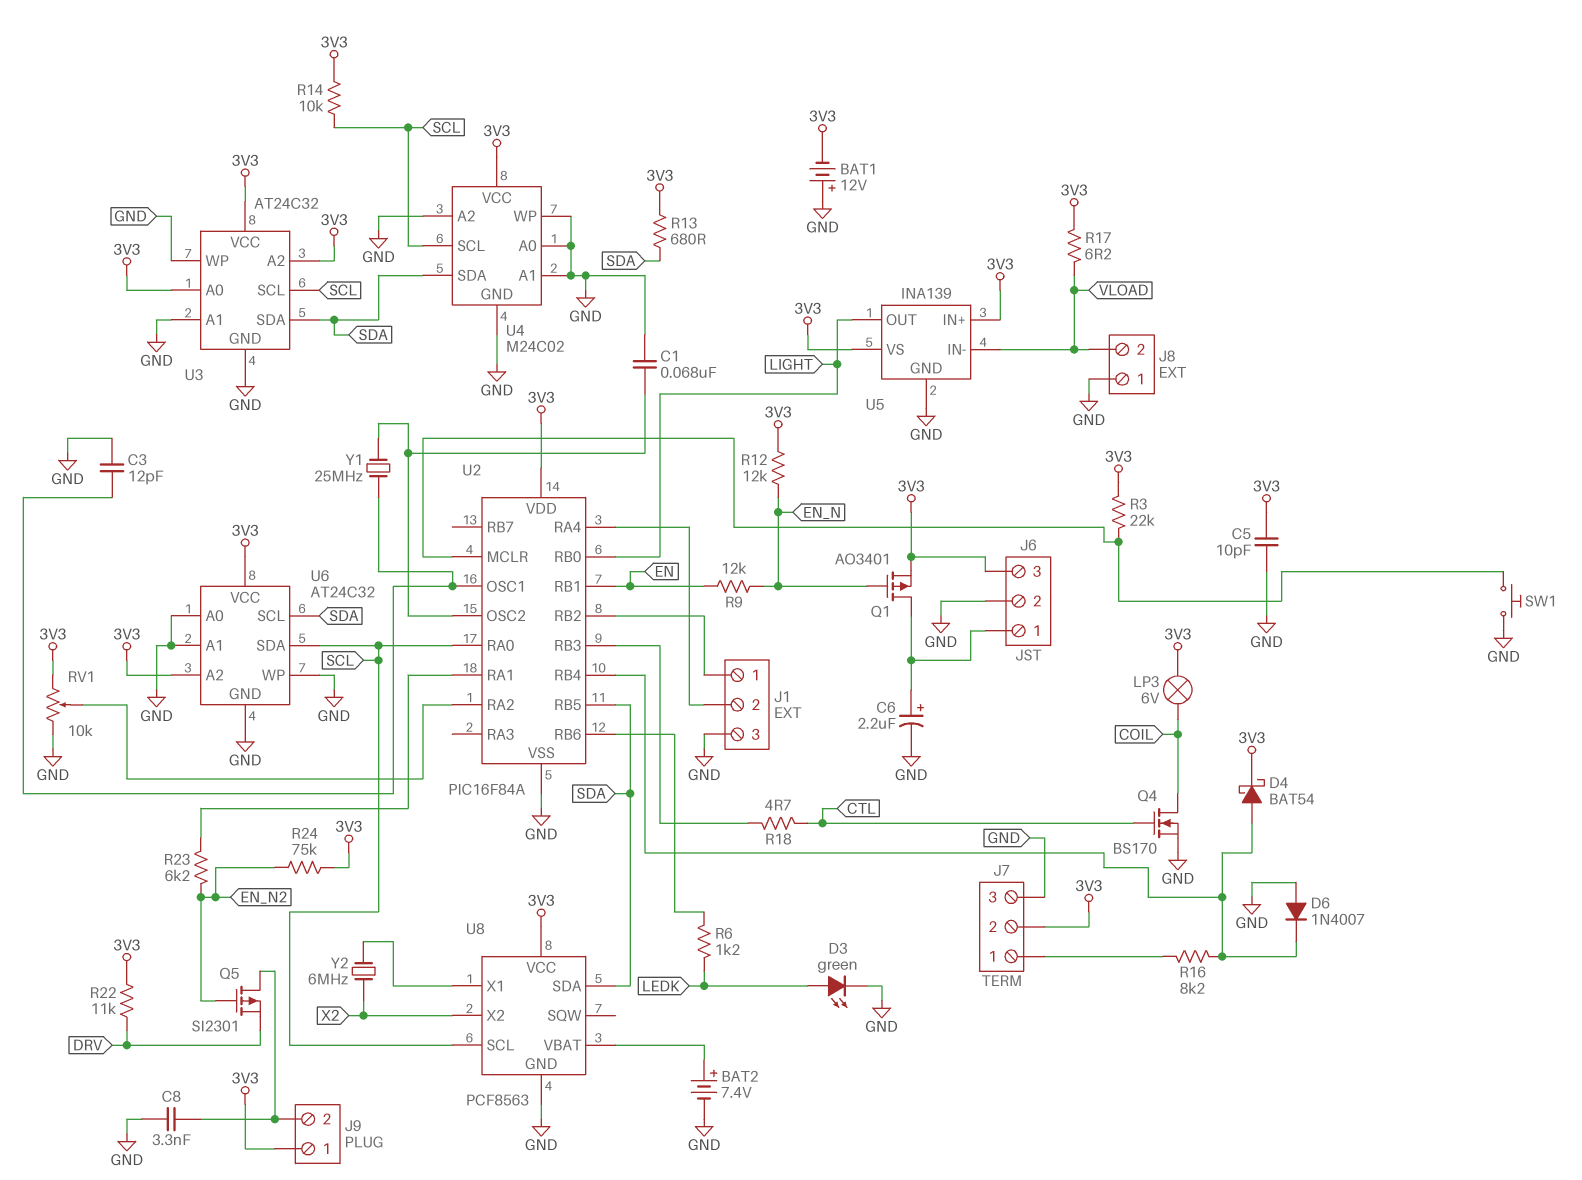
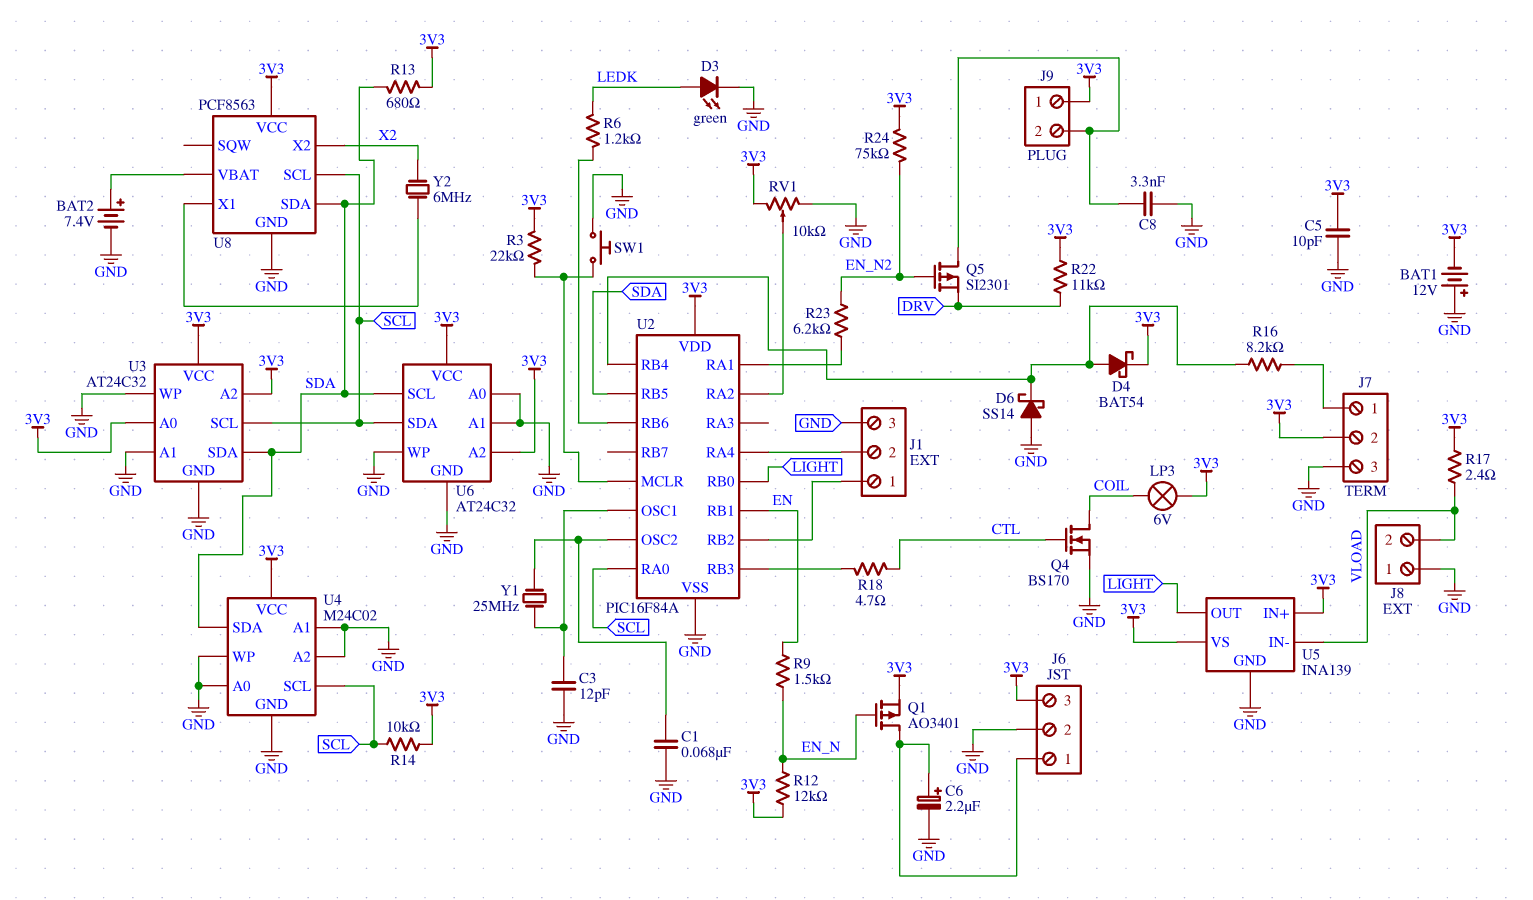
D6: diode 1N4007 (A GND, K U2/RB4) -> schottky SS14 (A GND, K U2/RB4)
R9: 12k (EN, EN_N) -> 1.5k (EN, EN_N)
R17: 6.2 (3V3, VLOAD) -> 2.4 (3V3, VLOAD)

